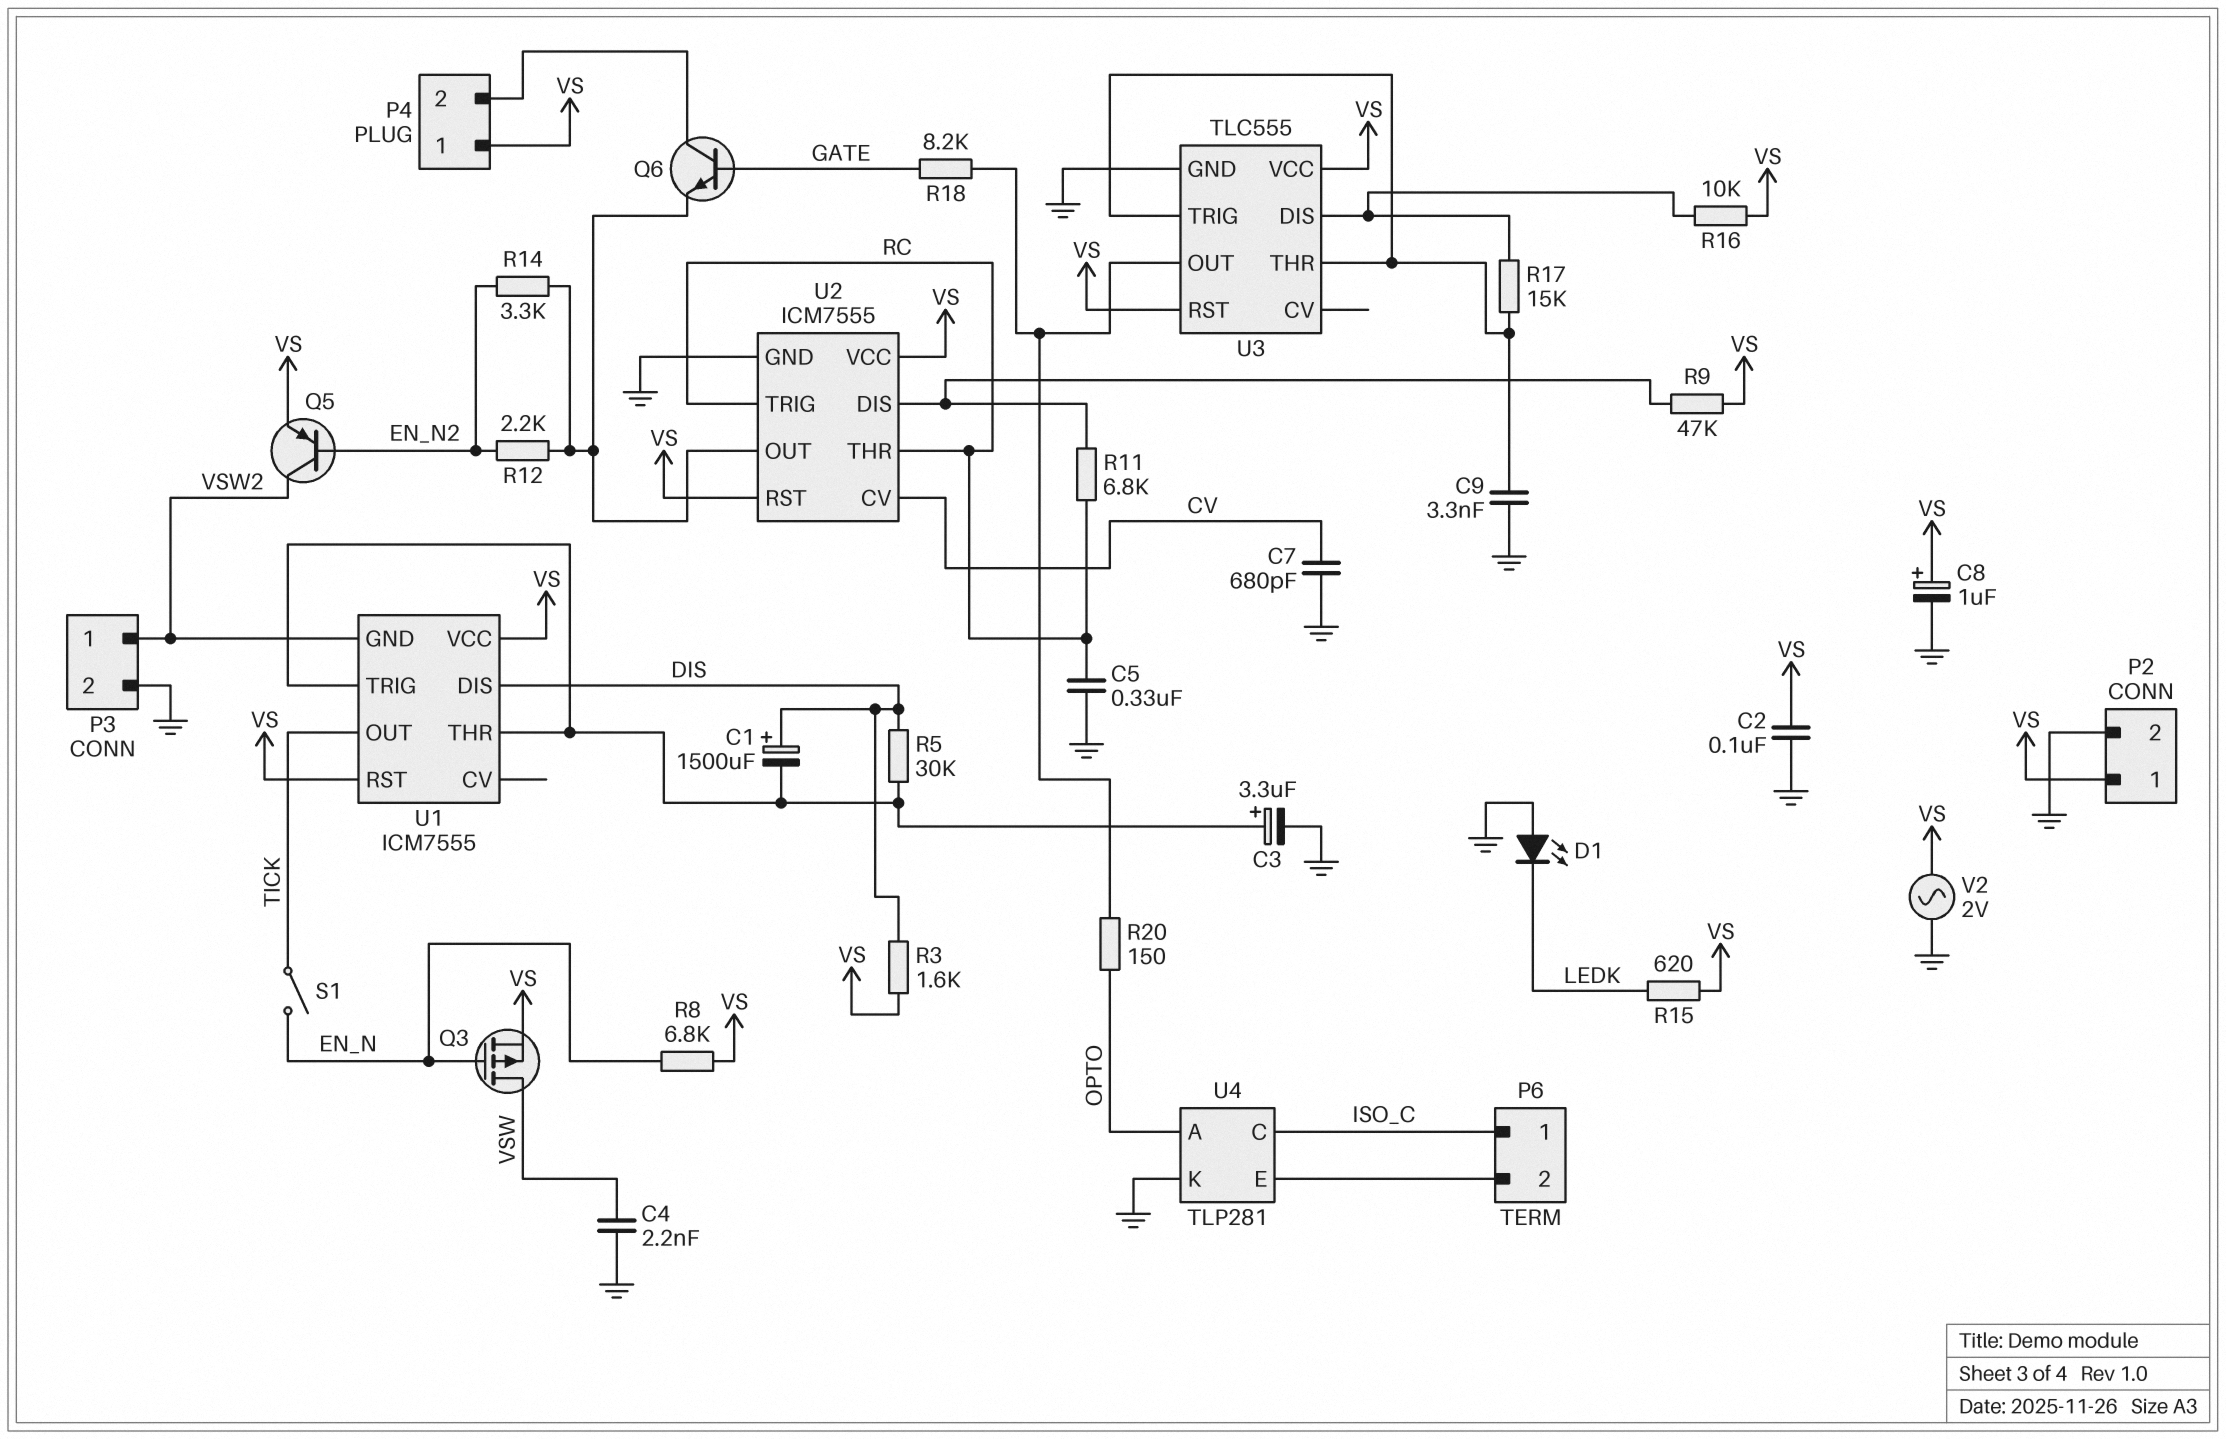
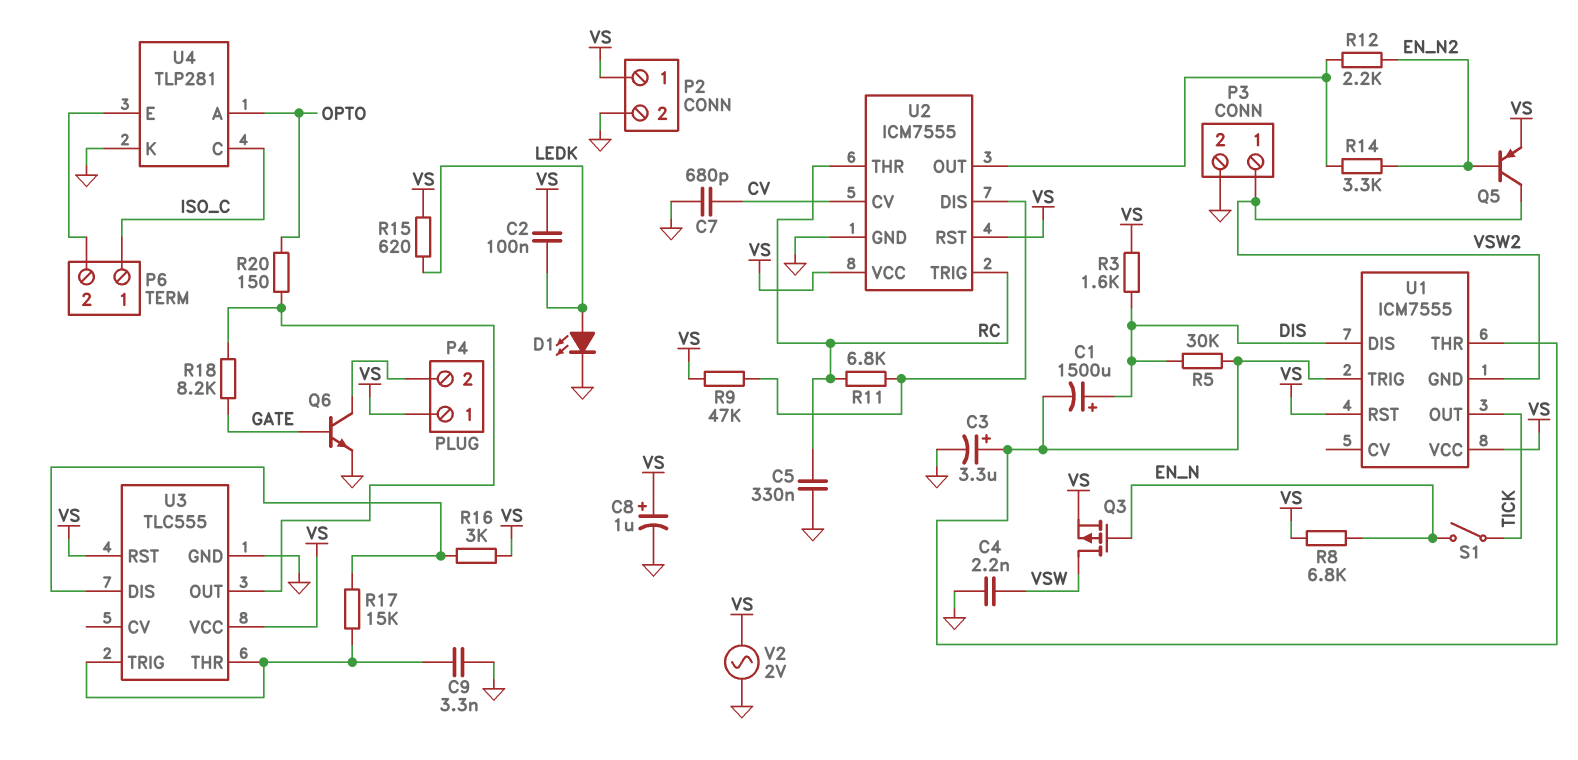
C2: 100nF (GND, VS) -> 100nF (LEDK, VS)
D1: LED (A GND, K LEDK) -> LED (A LEDK, K GND)
Q6: NPN (B GATE, C P4/2, E U2/OUT) -> NPN (B GATE, C P4/2, E GND)
R16: 10k (U3/DIS, VS) -> 3k (U3/DIS, VS)

